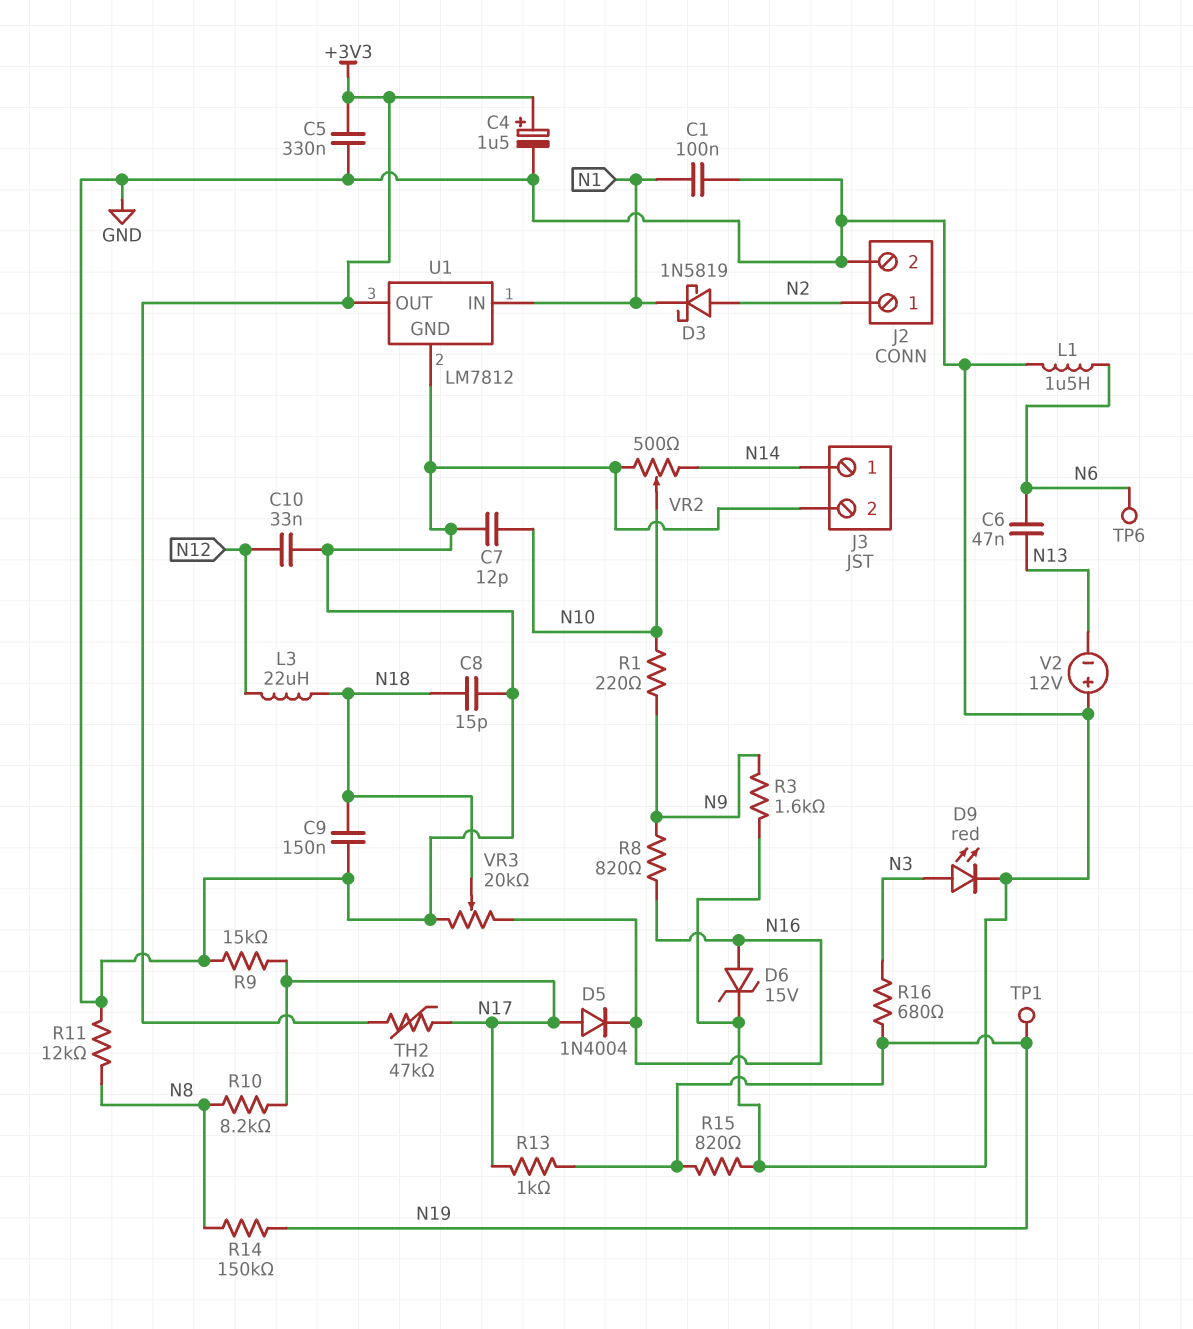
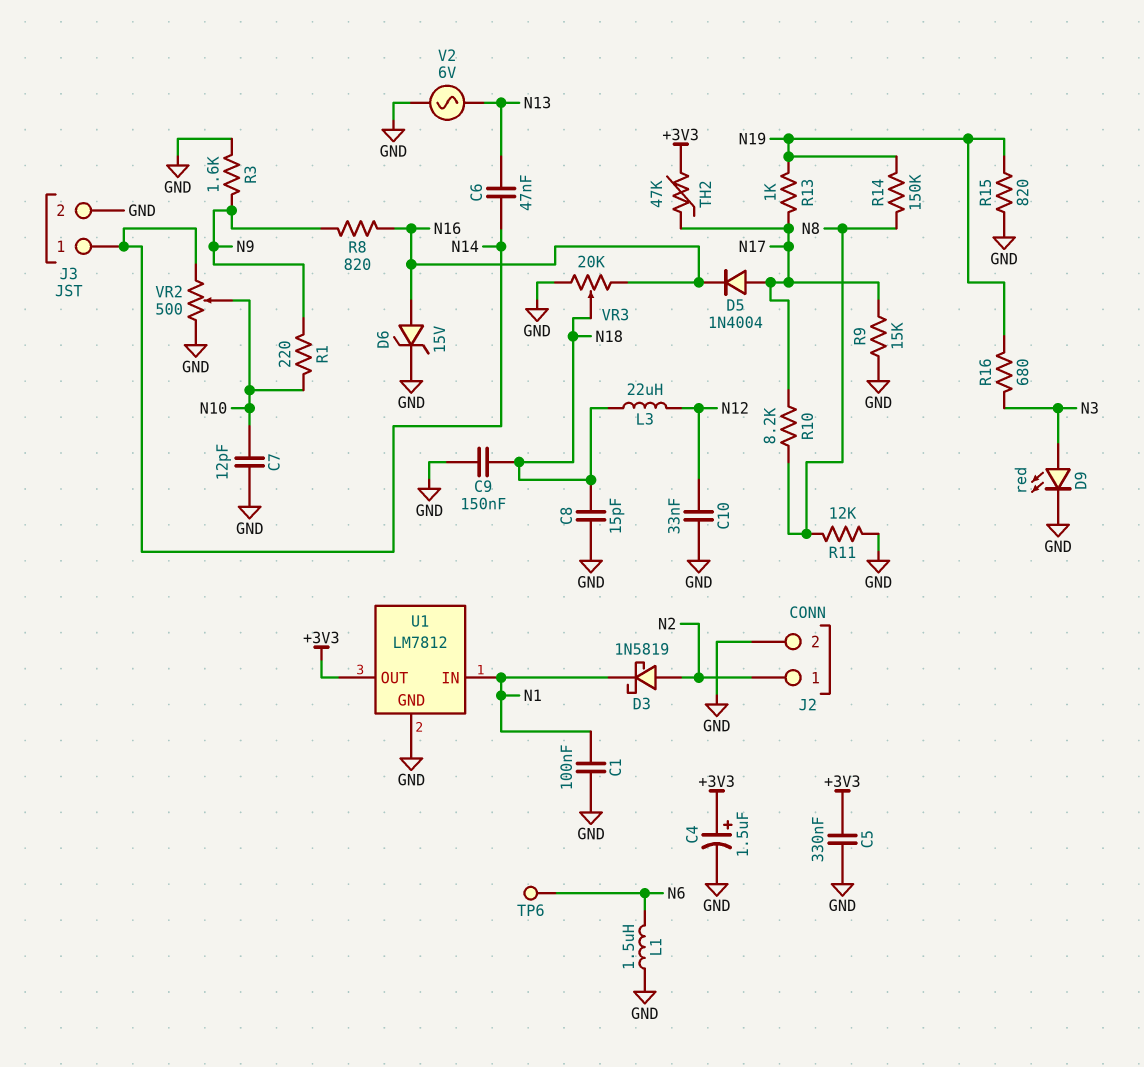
C6: 47nF (N6, N13) -> 47nF (N13, N14)
TP1: test point (N19) -> none
V2: 12V (plus GND, minus N13) -> AC 6V (GND, N13)

